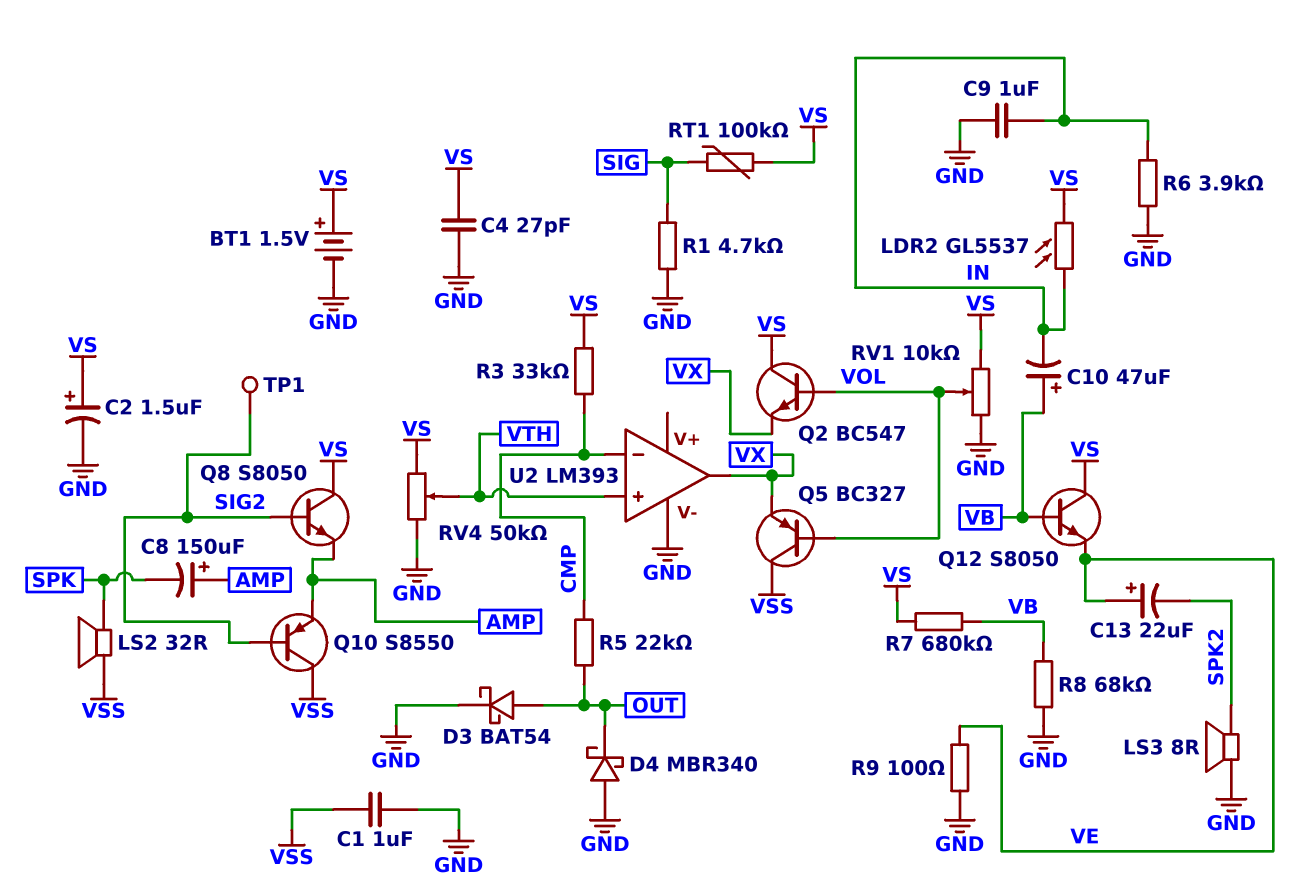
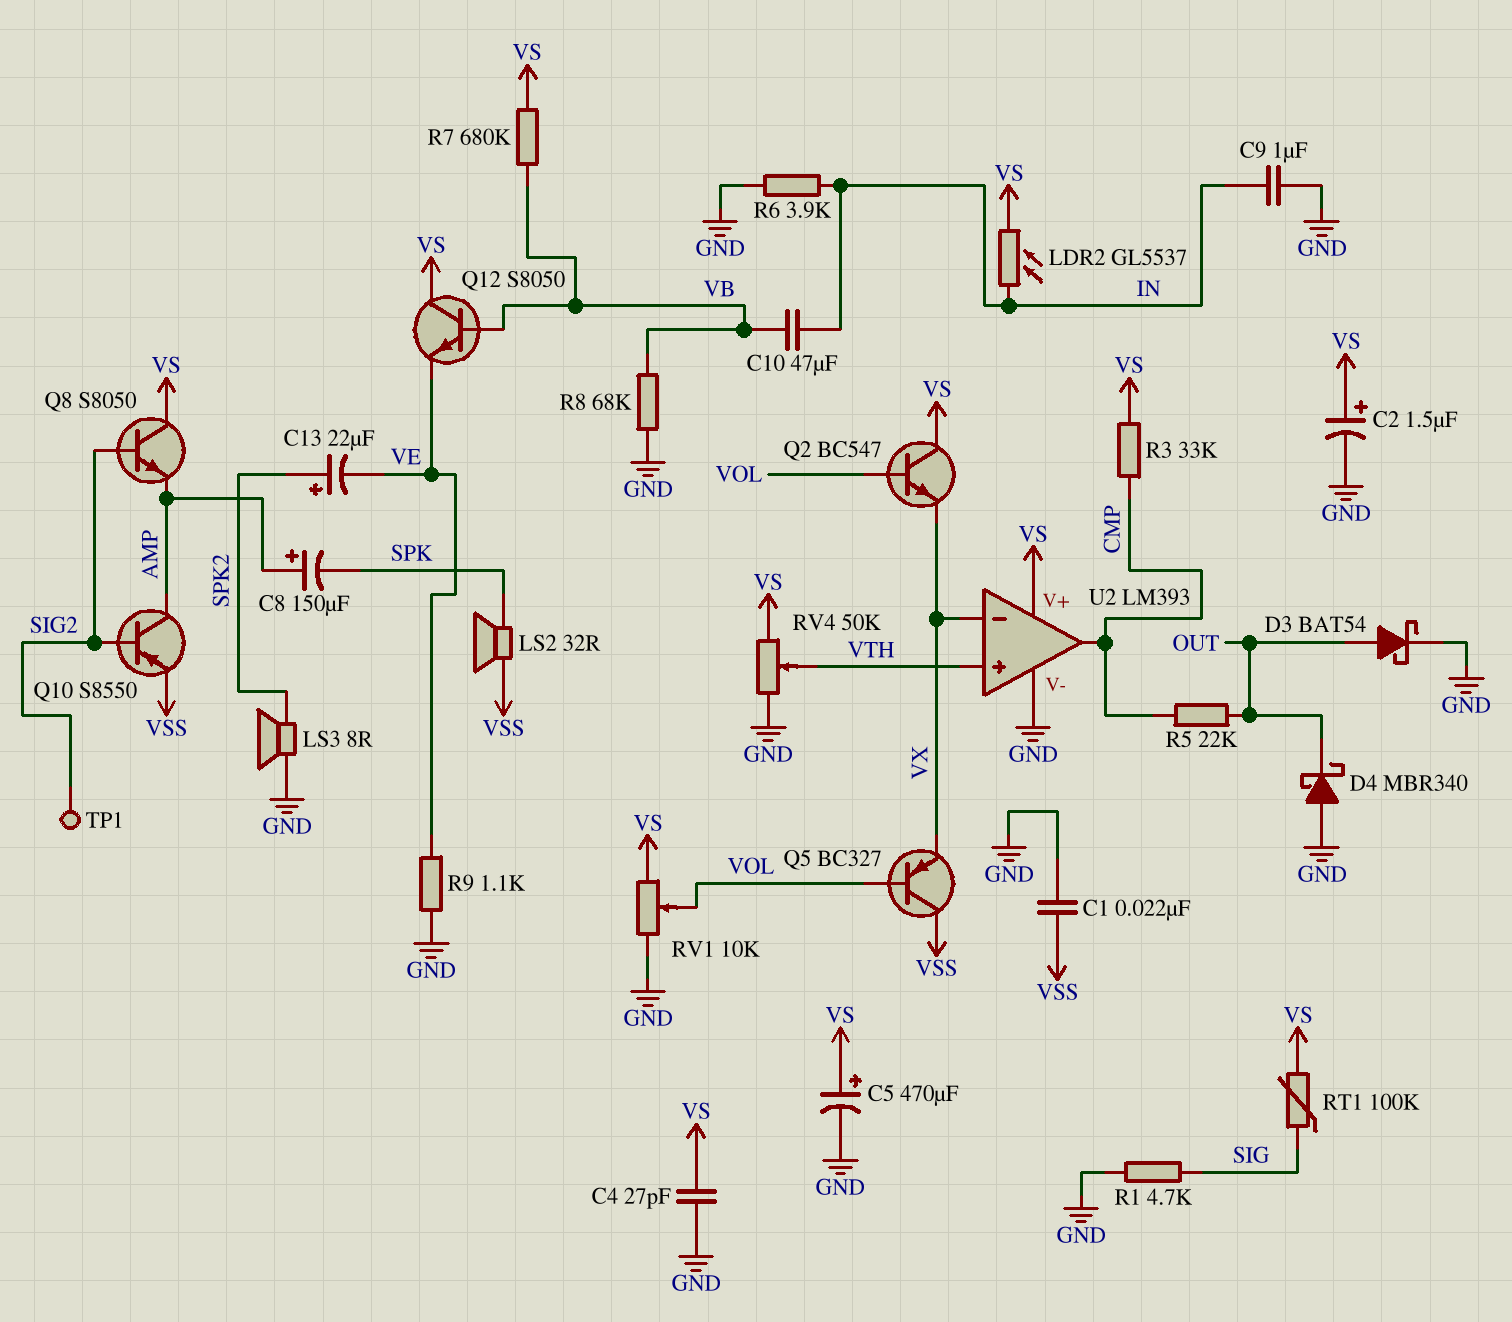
BT1: 1.5V (plus VS, minus GND) -> none
C1: 1uF (GND, VSS) -> 22nF (GND, VSS)
C5: none -> 470uF (plus VS, minus GND)
C10: 47uF (plus VB, minus IN) -> 47uF (IN, VB)
C13: 22uF (plus VE, minus SPK2) -> 22uF (plus SPK2, minus VE)
Q10: PNP S8550 (B SIG2, C VSS, E AMP) -> PNP S8550 (B SIG2, C AMP, E VSS)
R9: 100 (GND, VE) -> 1.1k (GND, VE)
U2 pin V+: none -> VS
U2 pin in-: CMP -> VX
U2 pin out: VX -> CMP

